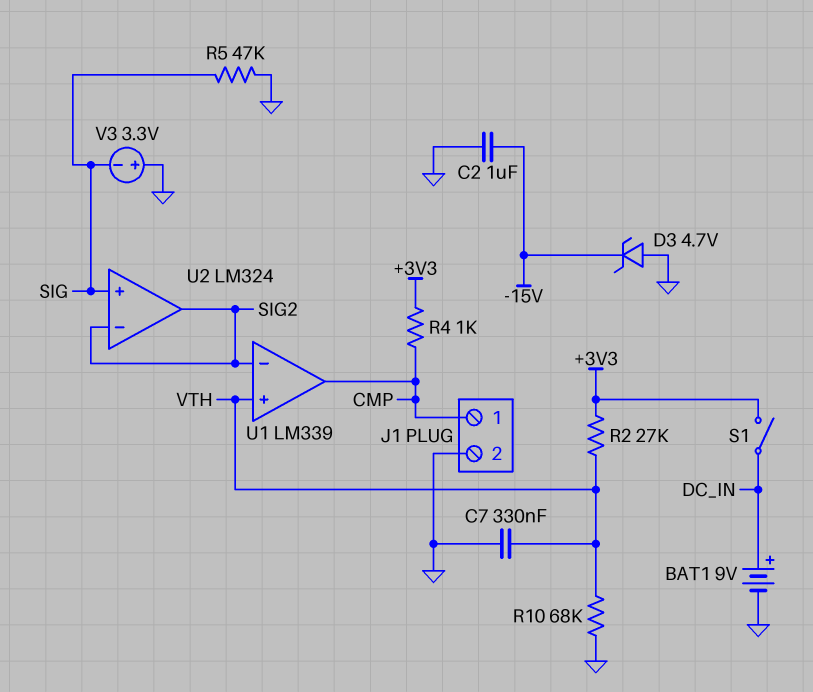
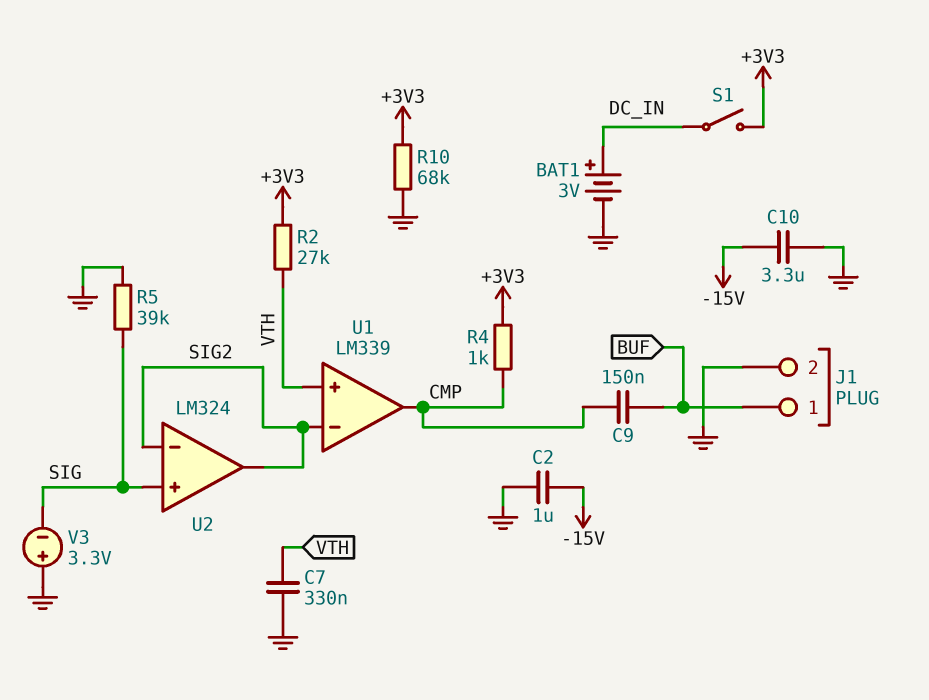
BAT1: 9V (plus DC_IN, minus GND) -> 3V (plus DC_IN, minus GND)
C9: none -> 150nF (BUF, CMP)
C10: none -> 3.3uF (-15V, GND)
D3: zener 4.7V (A GND, K -15V) -> none
J1 pin 1: CMP -> BUF
R5: 47k (GND, SIG) -> 39k (GND, SIG)
R10: 68k (GND, VTH) -> 68k (+3V3, GND)

